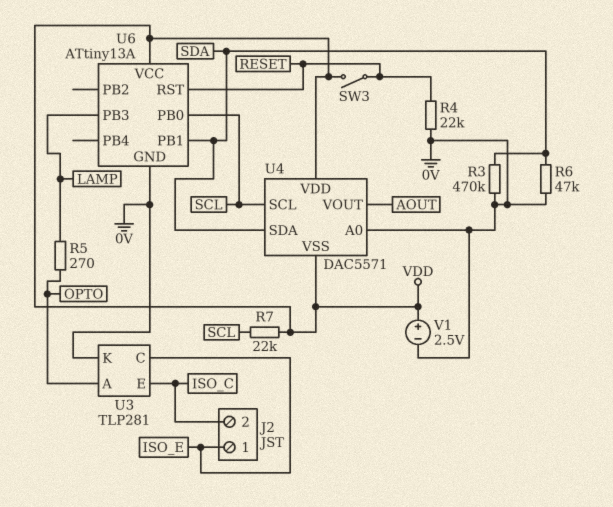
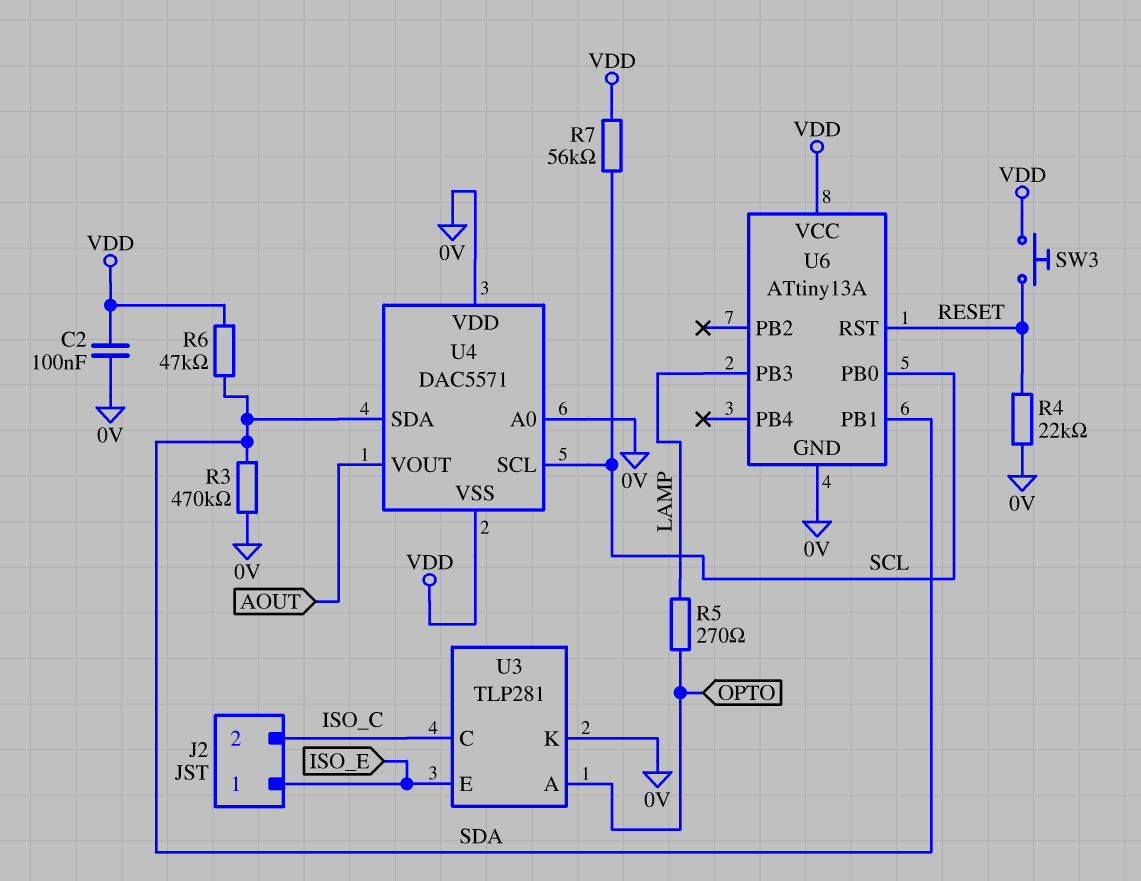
C2: none -> 100nF (0V, VDD)
R6: 47k (0V, SDA) -> 47k (SDA, VDD)
R7: 22k (SCL, VDD) -> 56k (SCL, VDD)
SW3: switch (RESET, VDD) -> button (RESET, VDD)
U3 pin C: ISO_E -> ISO_C
U3 pin E: ISO_C -> ISO_E
U4 pin VDD: VDD -> 0V
V1: 2.5V (plus VDD, minus 0V) -> none

